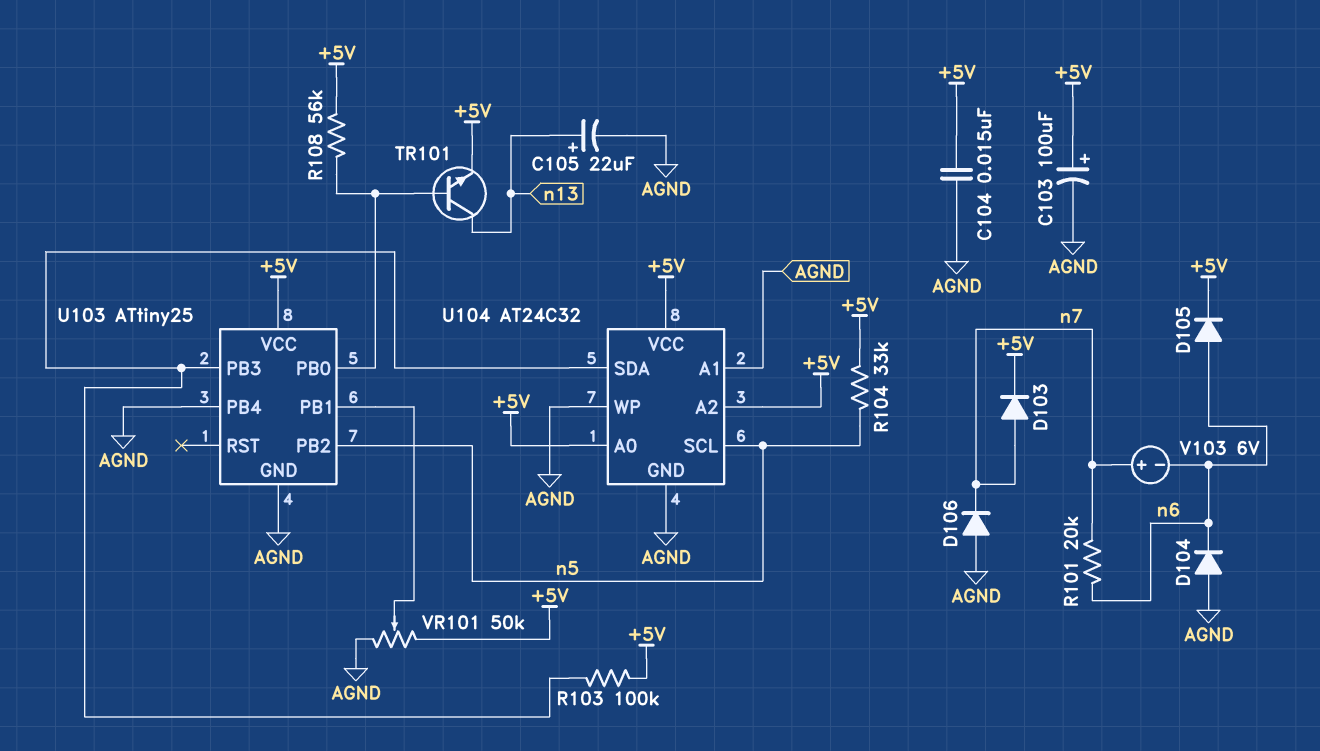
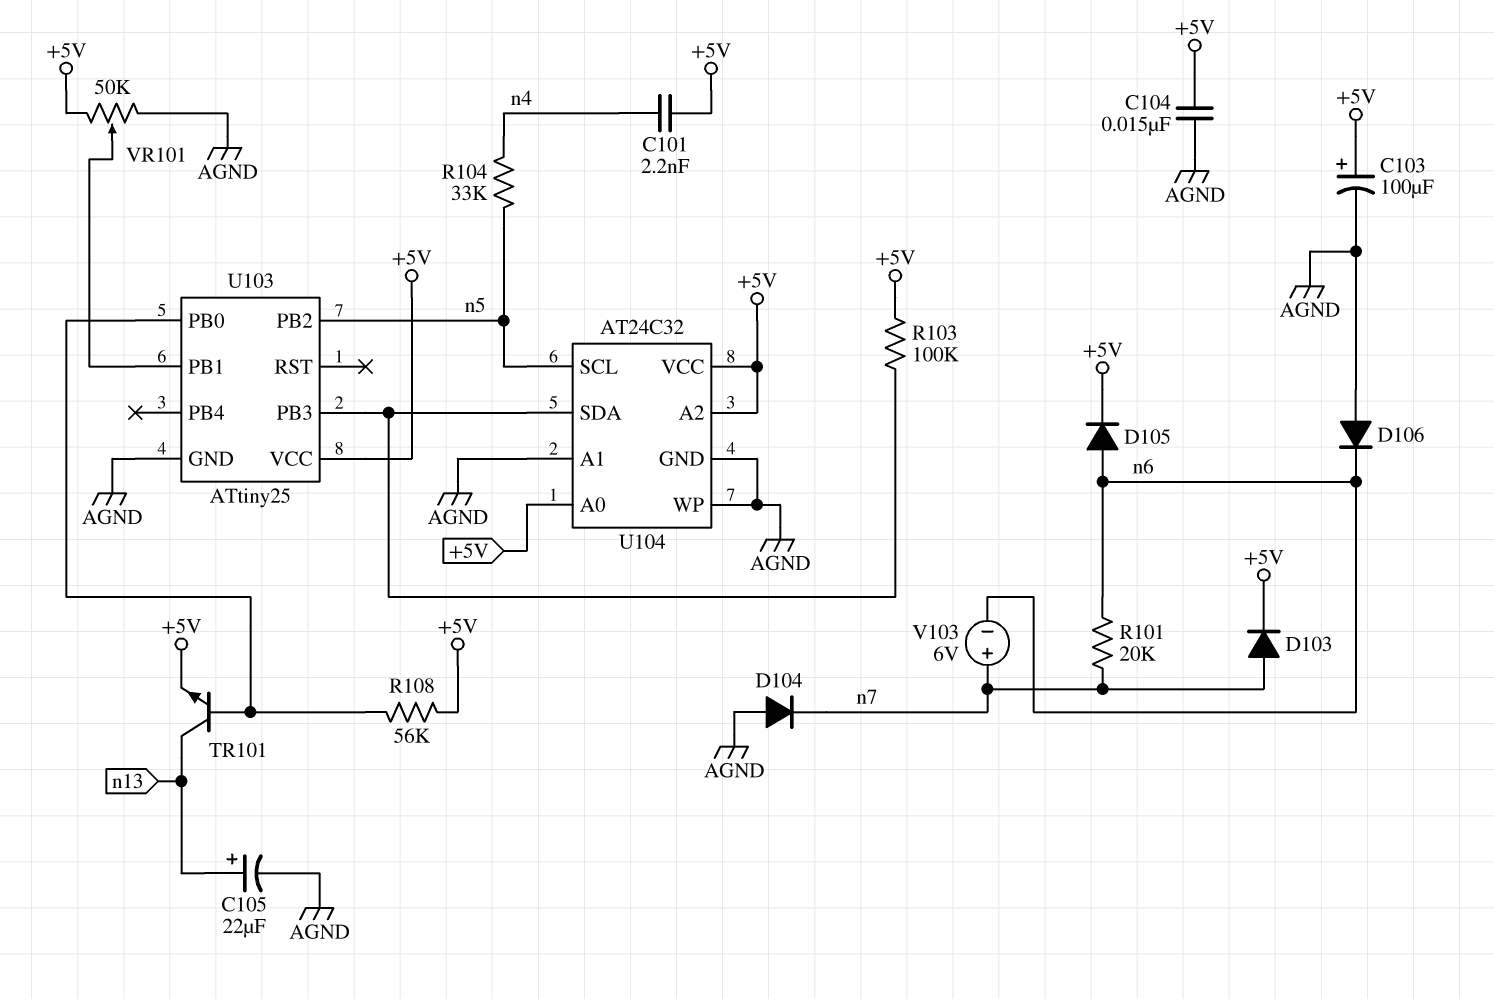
C101: none -> 2.2nF (+5V, n4)
D104: diode (A AGND, K n6) -> diode (A AGND, K n7)
D106: diode (A AGND, K n7) -> diode (A AGND, K n6)
R104: 33k (+5V, n5) -> 33k (n4, n5)
U103 pin PB4: AGND -> none

